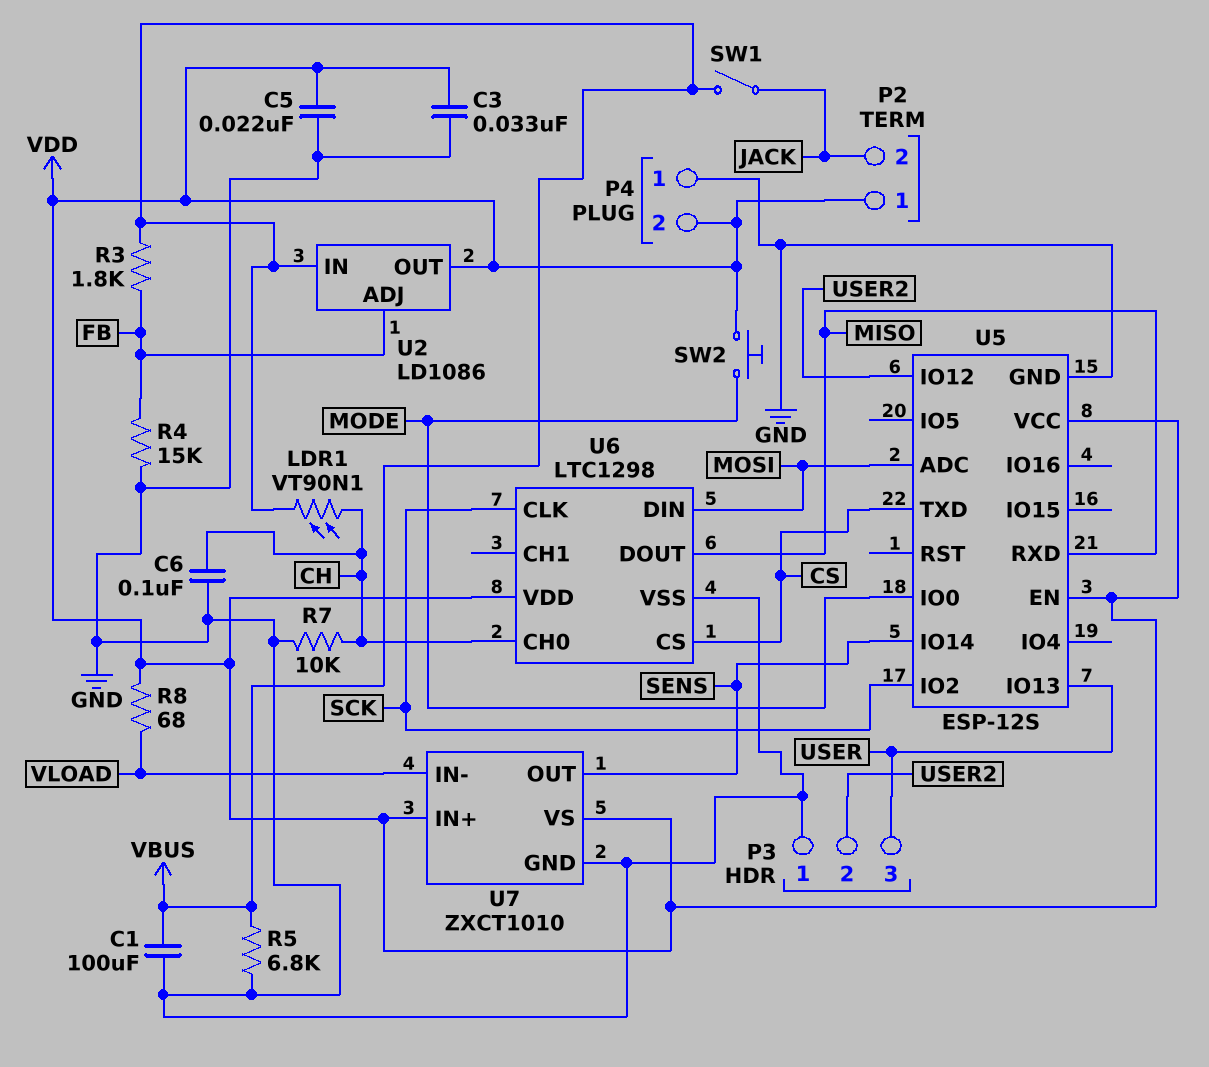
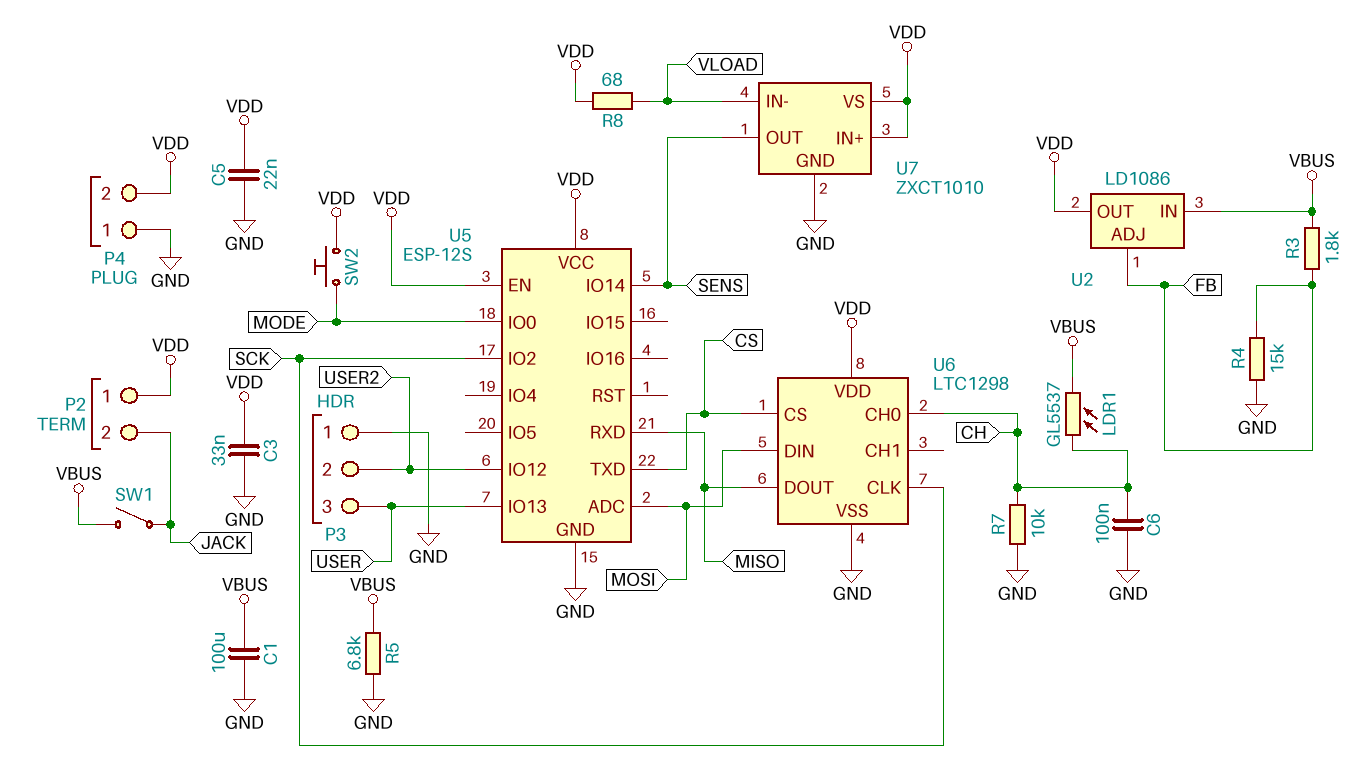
LDR1: VT90N1 (CH, VBUS) -> GL5537 (CH, VBUS)

